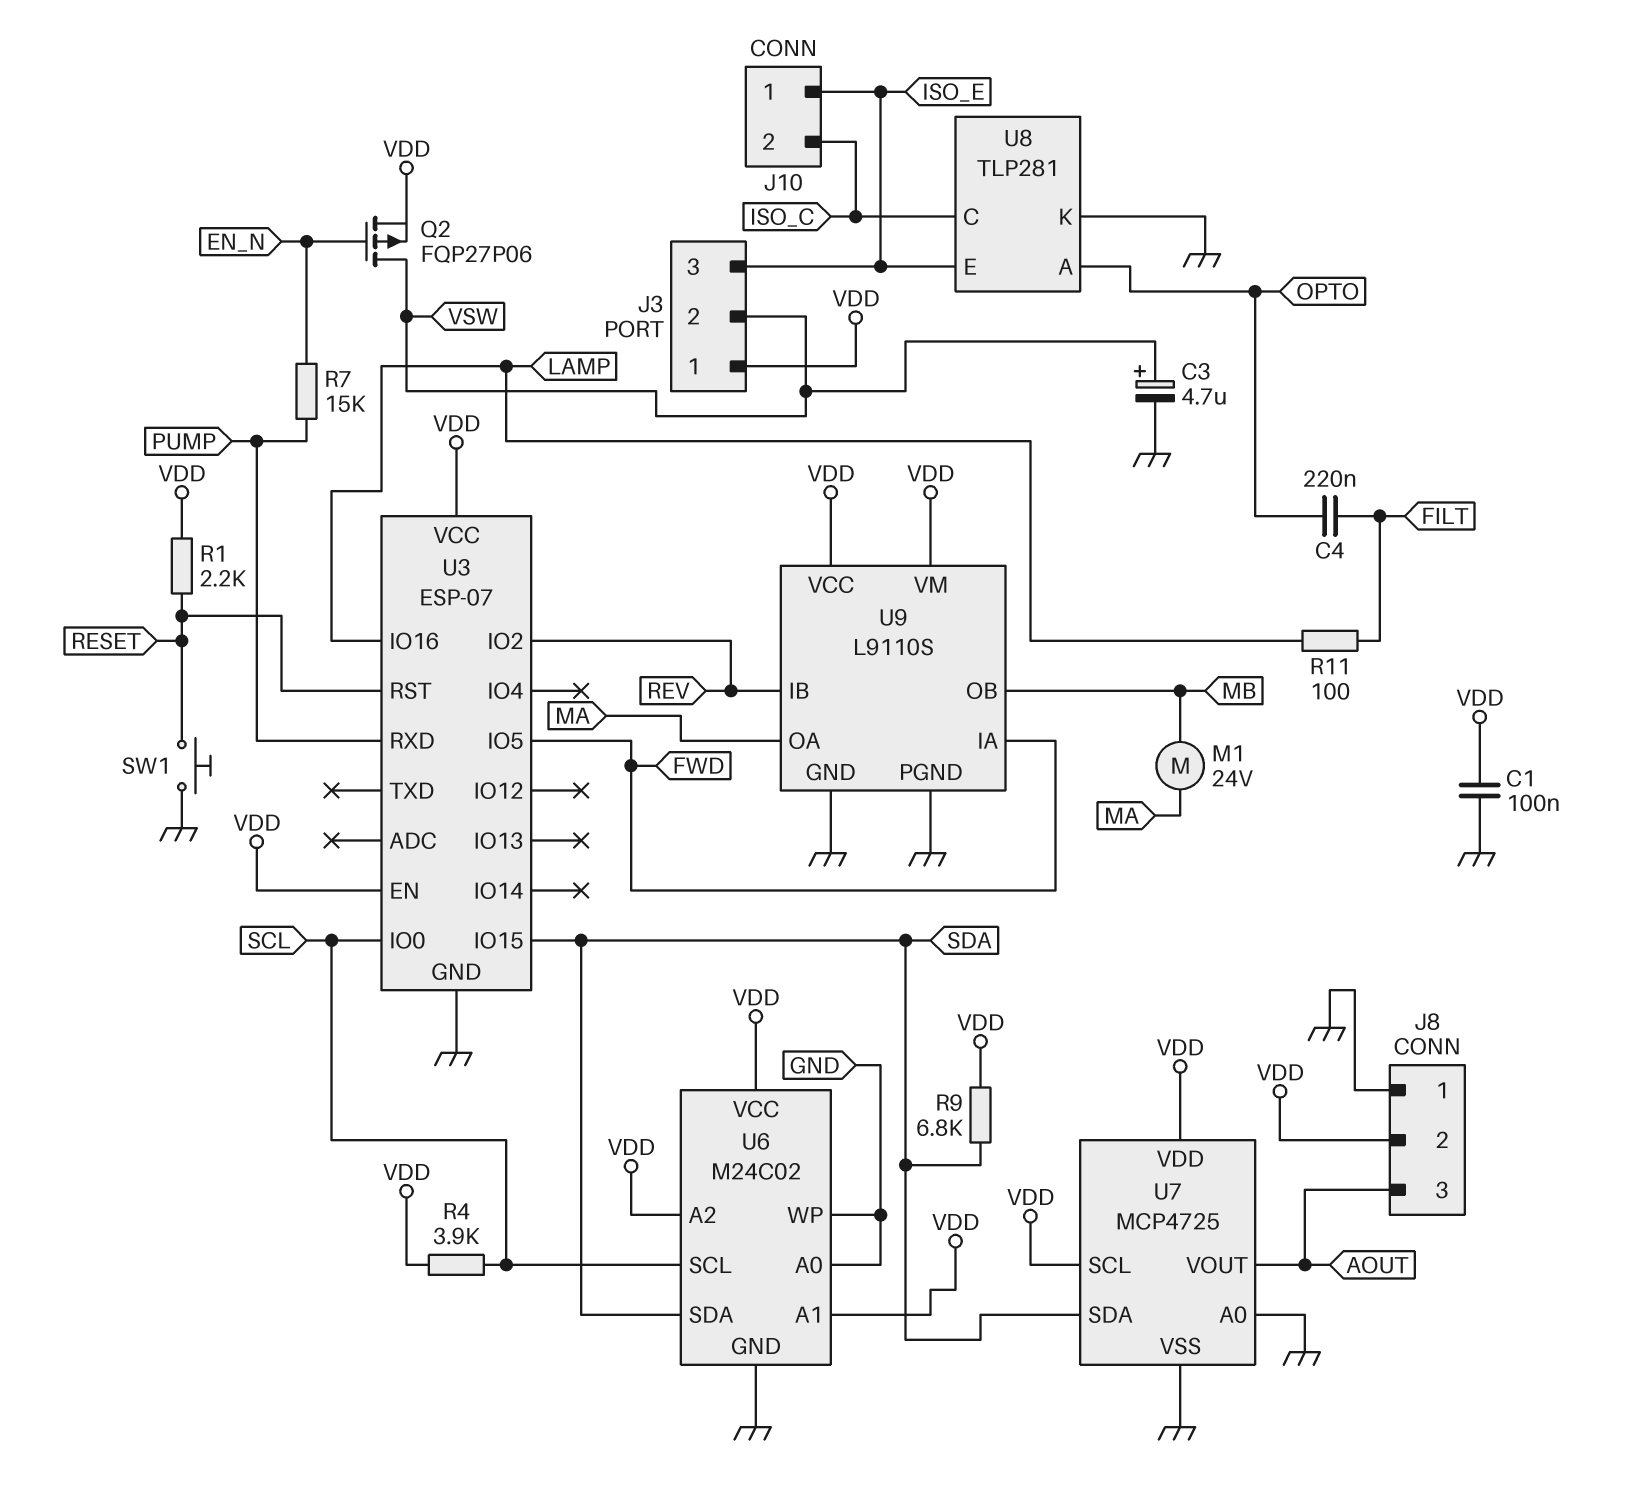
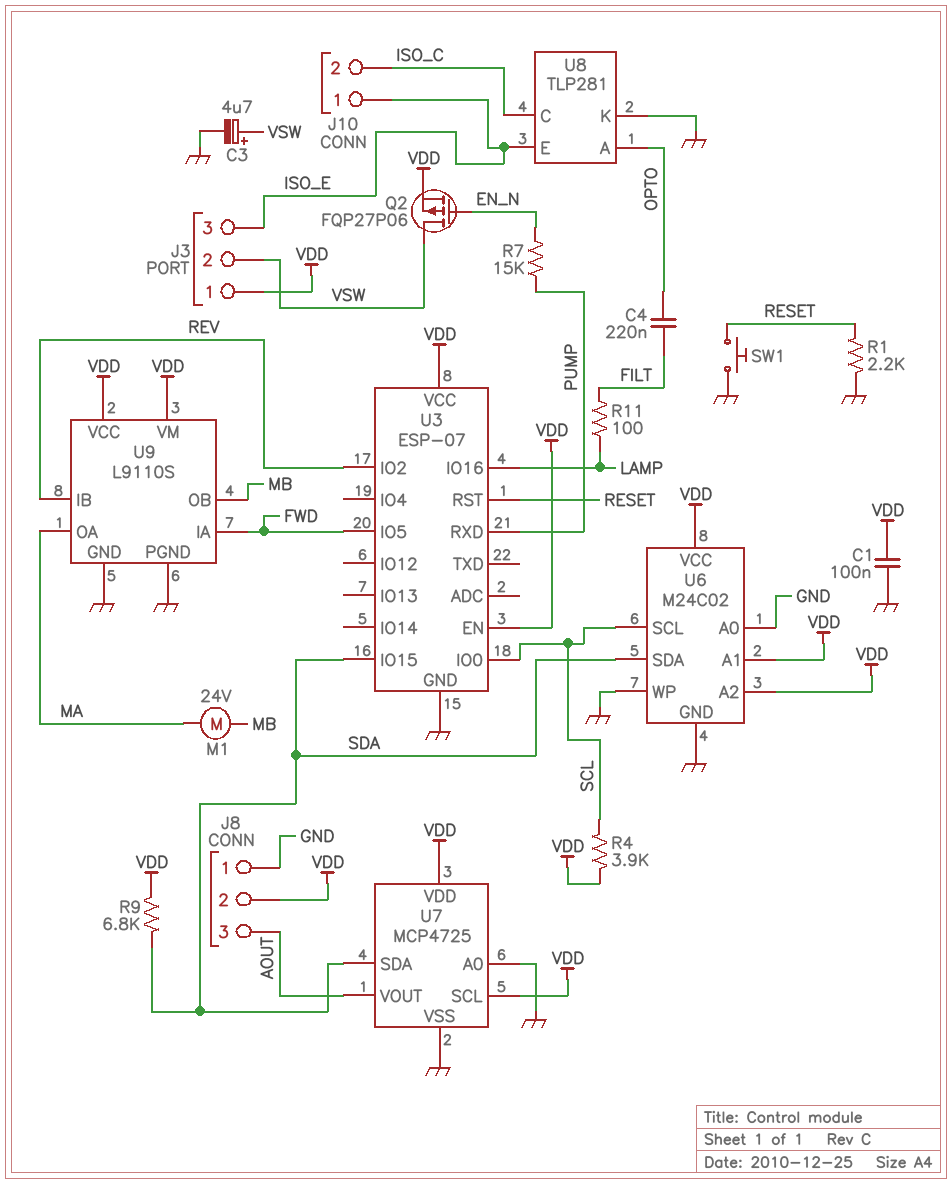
R1: 2.2k (RESET, VDD) -> 2.2k (GND, RESET)

